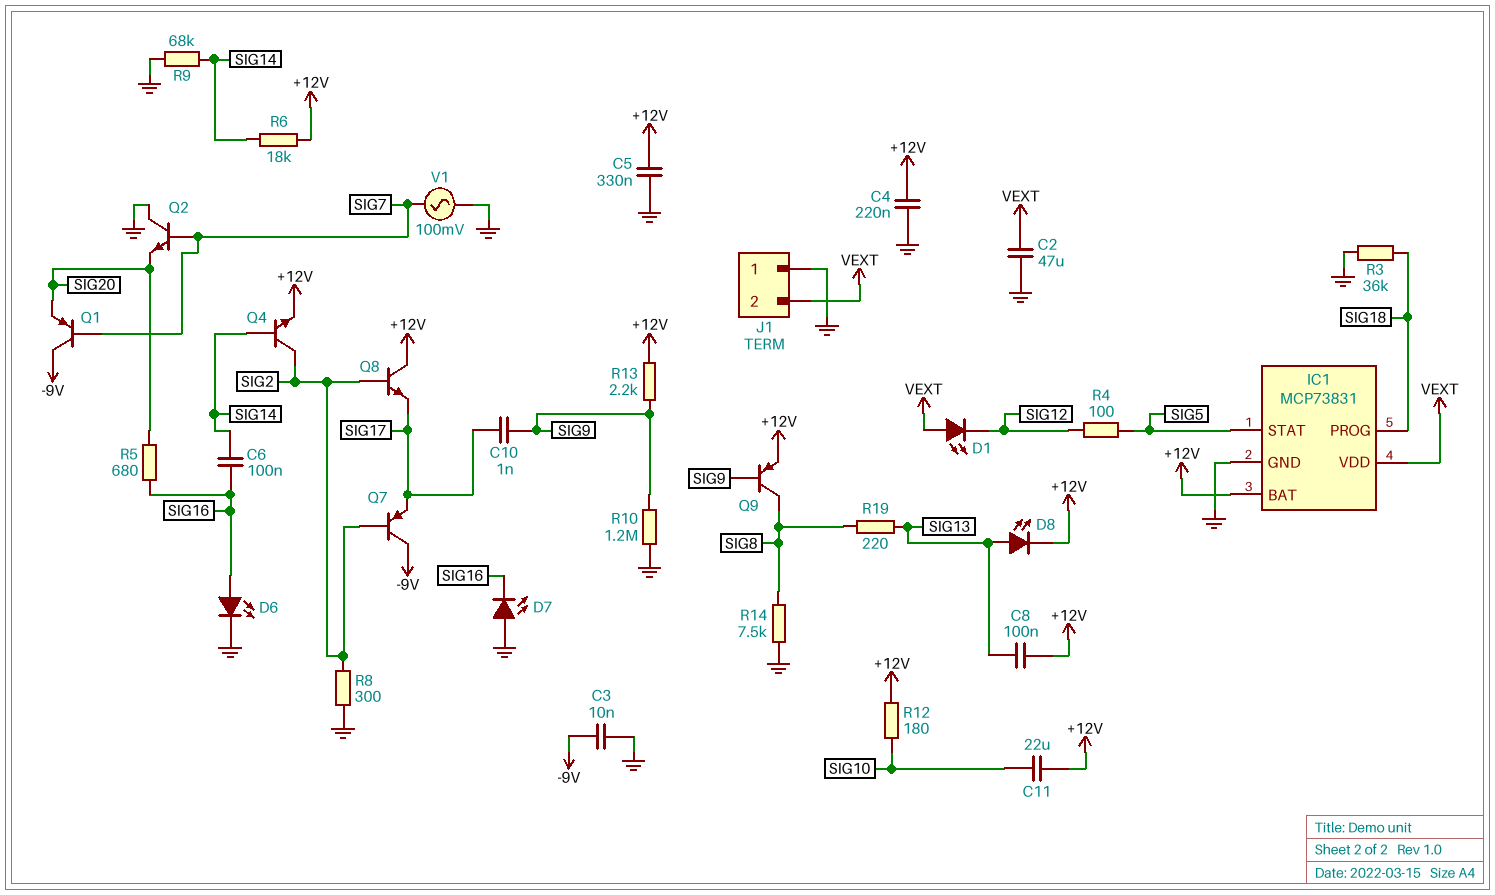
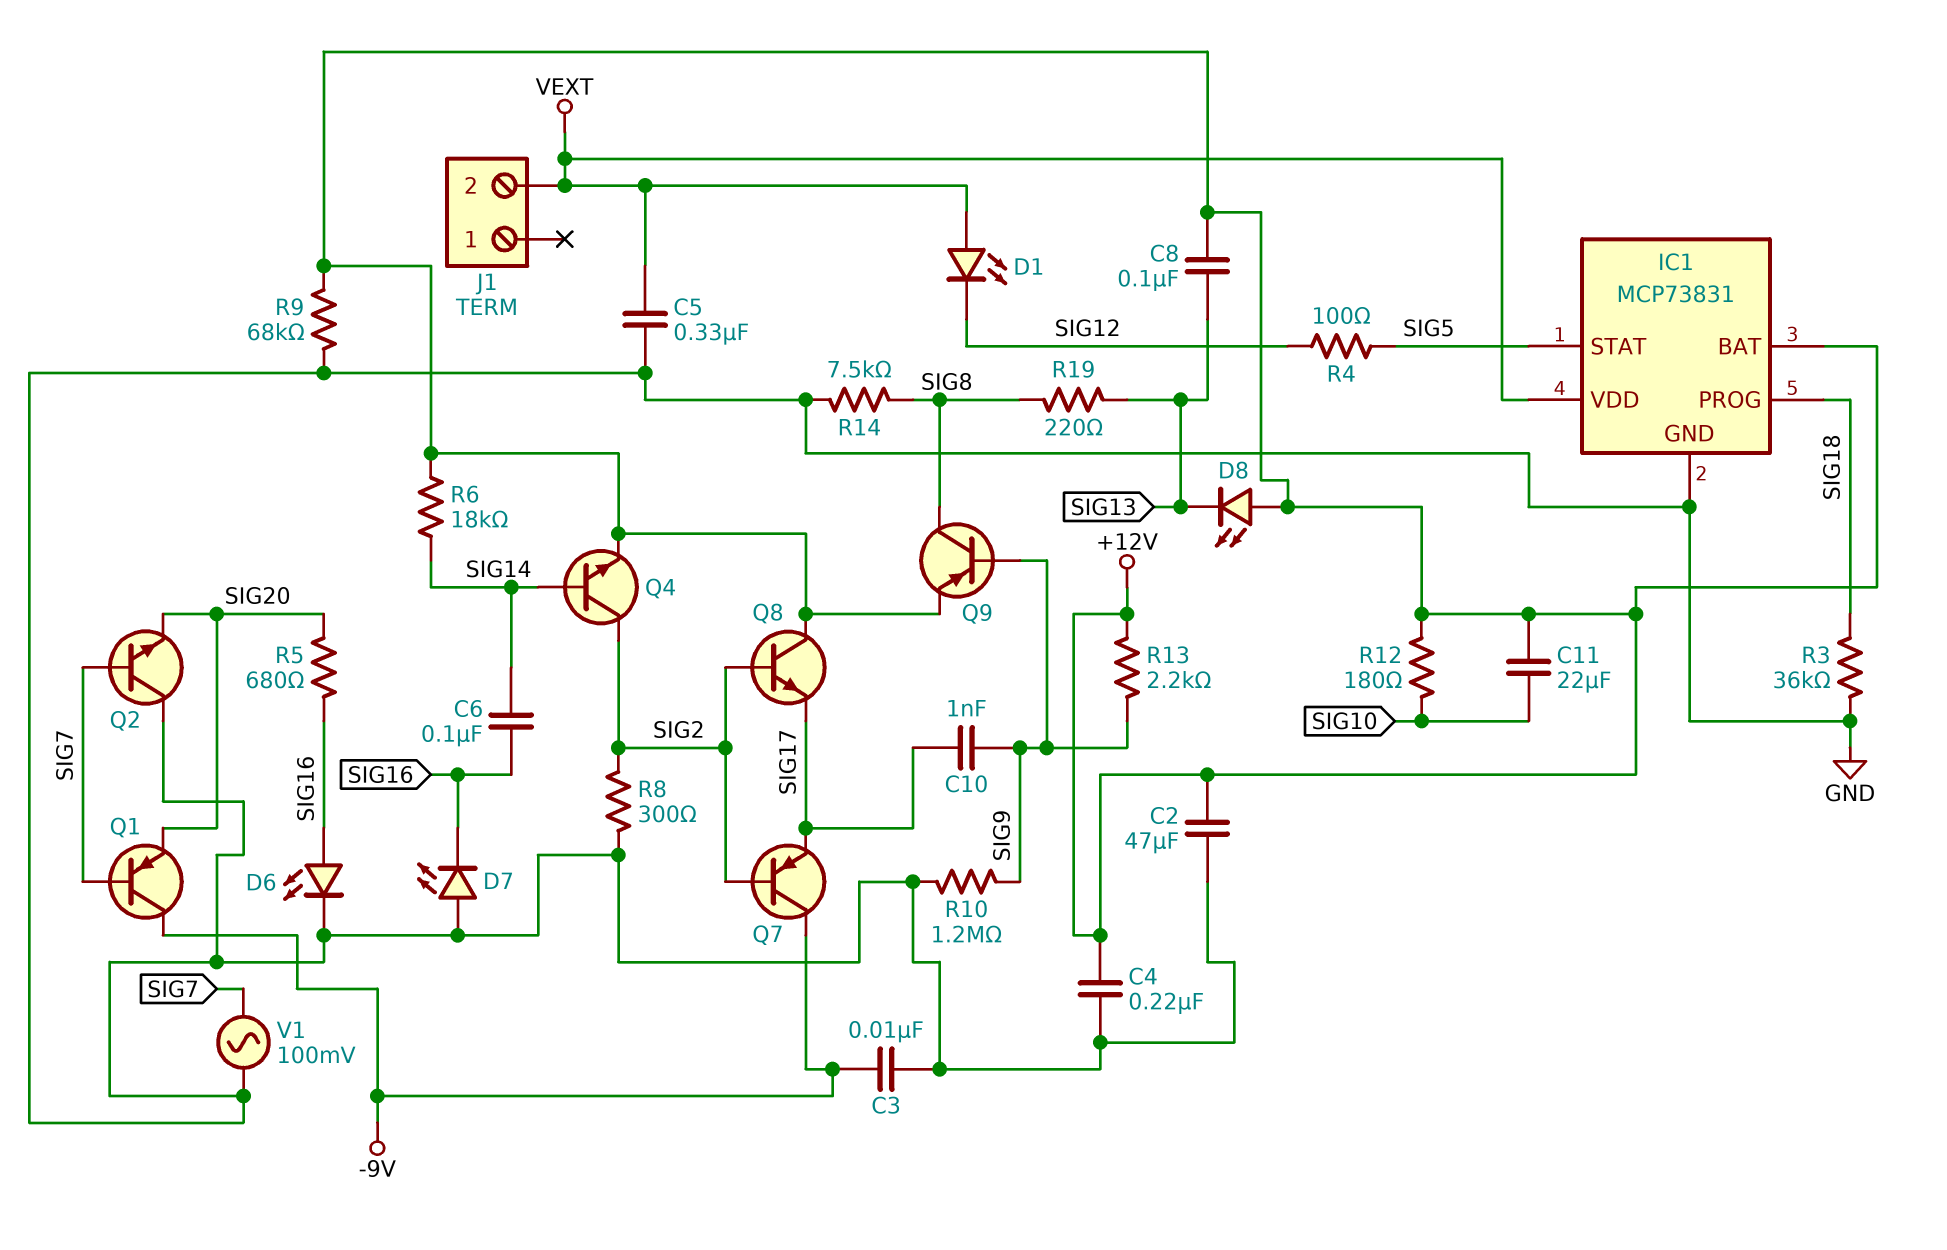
C2: 47uF (GND, VEXT) -> 47uF (+12V, GND)
C5: 330nF (+12V, GND) -> 330nF (GND, VEXT)
D8: LED (A SIG13, K +12V) -> LED (A +12V, K SIG13)
J1 pin 1: GND -> none
R9: 68k (GND, SIG14) -> 68k (+12V, GND)

